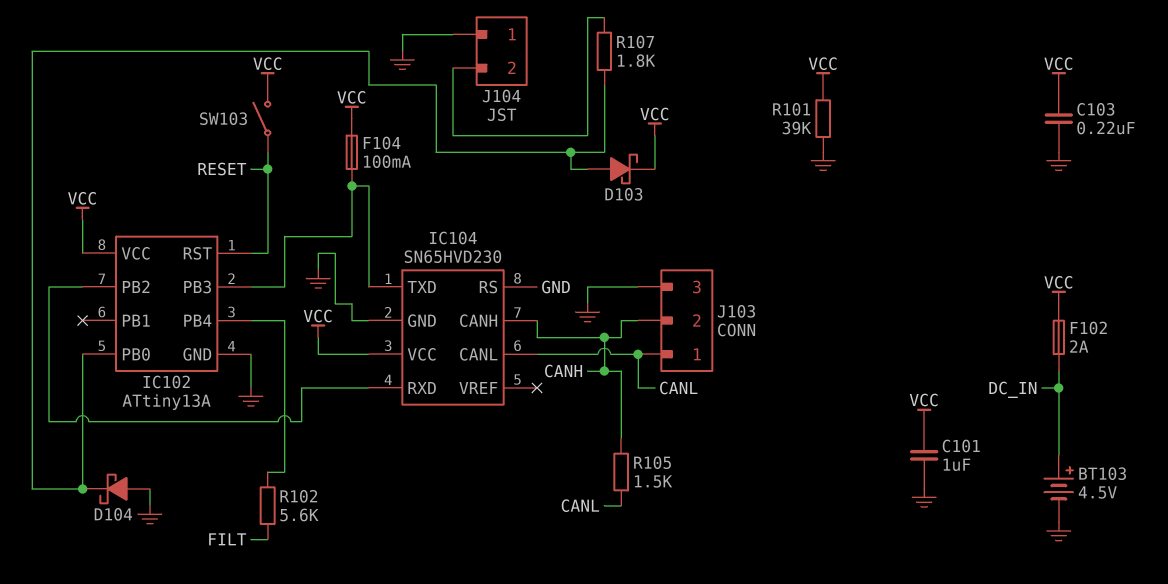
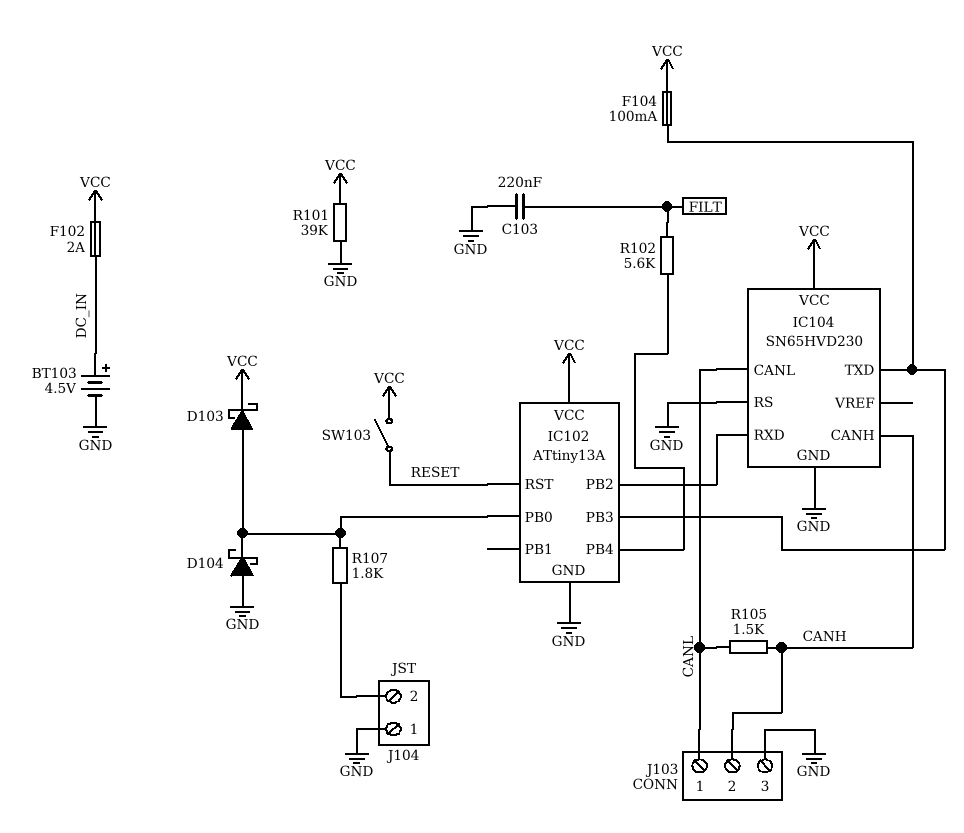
C101: 1uF (GND, VCC) -> none
C103: 220nF (GND, VCC) -> 220nF (FILT, GND)

